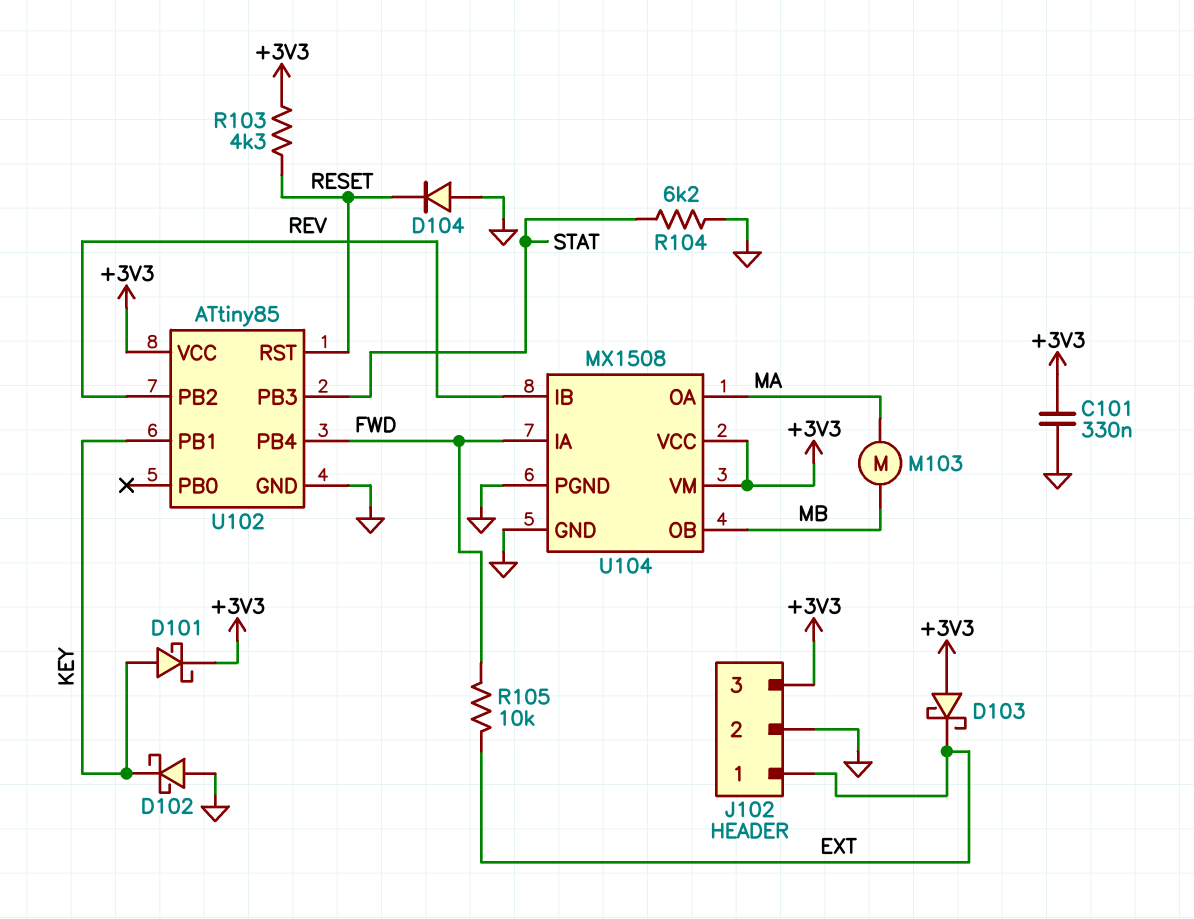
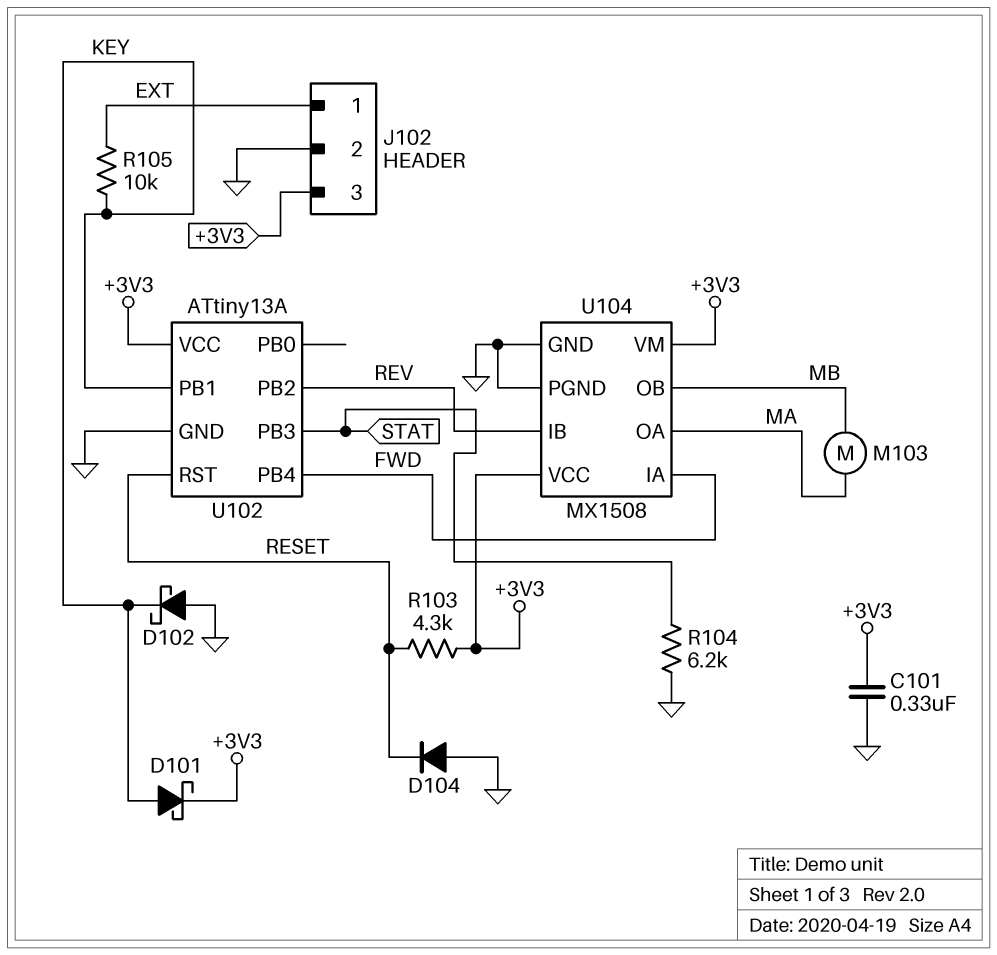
D103: schottky (A +3V3, K EXT) -> none
R105: 10k (EXT, FWD) -> 10k (EXT, KEY)
U102: ATtiny85 -> ATtiny13A

